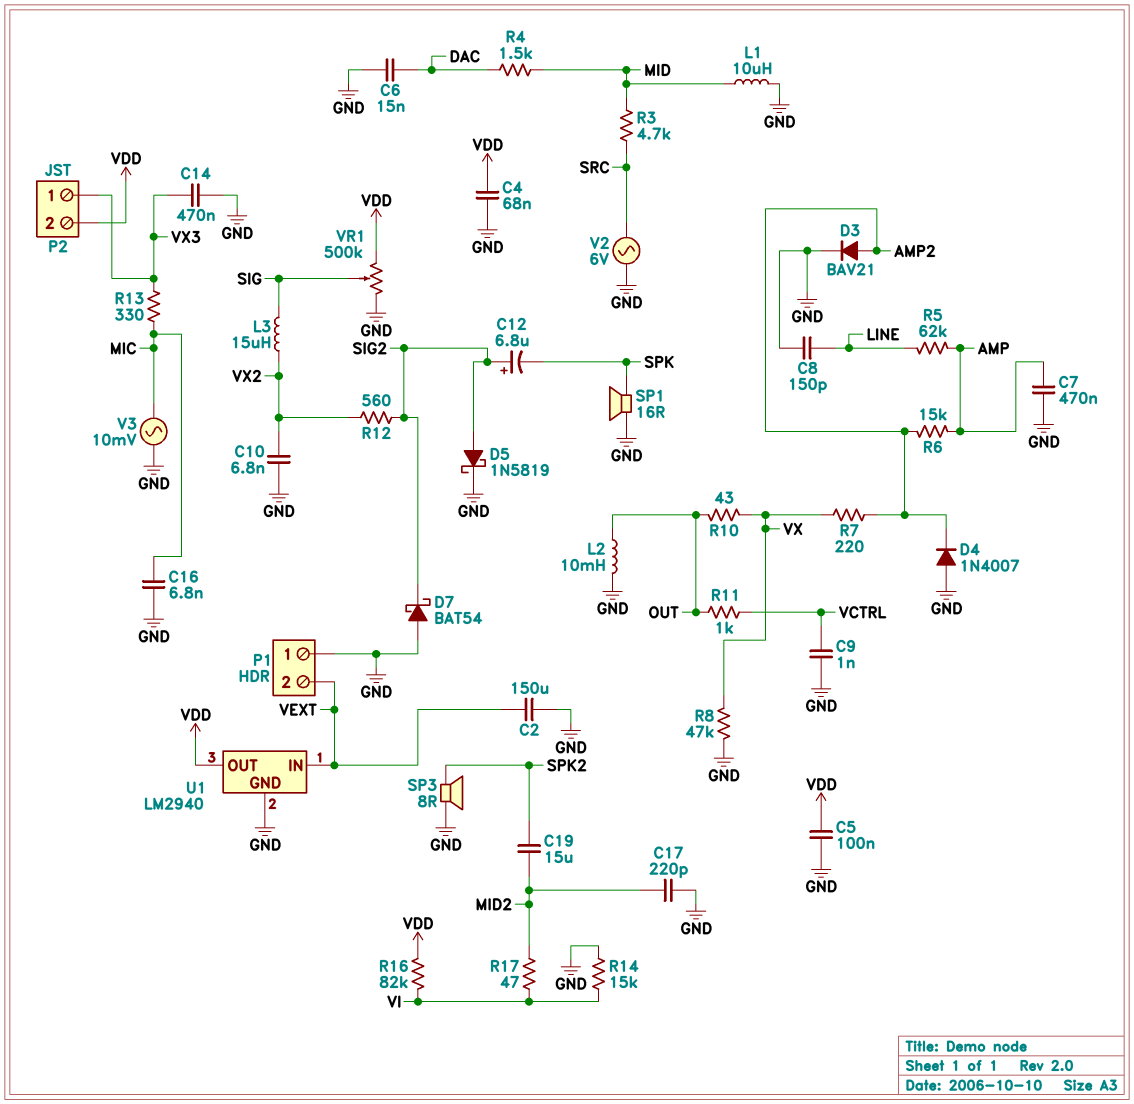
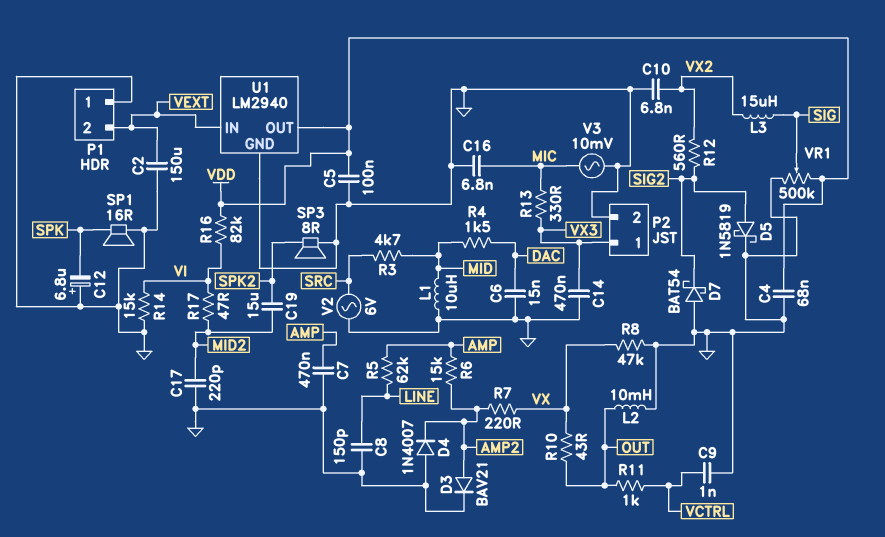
C12: 6.8uF (plus SIG2, minus SPK) -> 6.8uF (plus GND, minus SPK)
P2 pin 2: VDD -> GND

